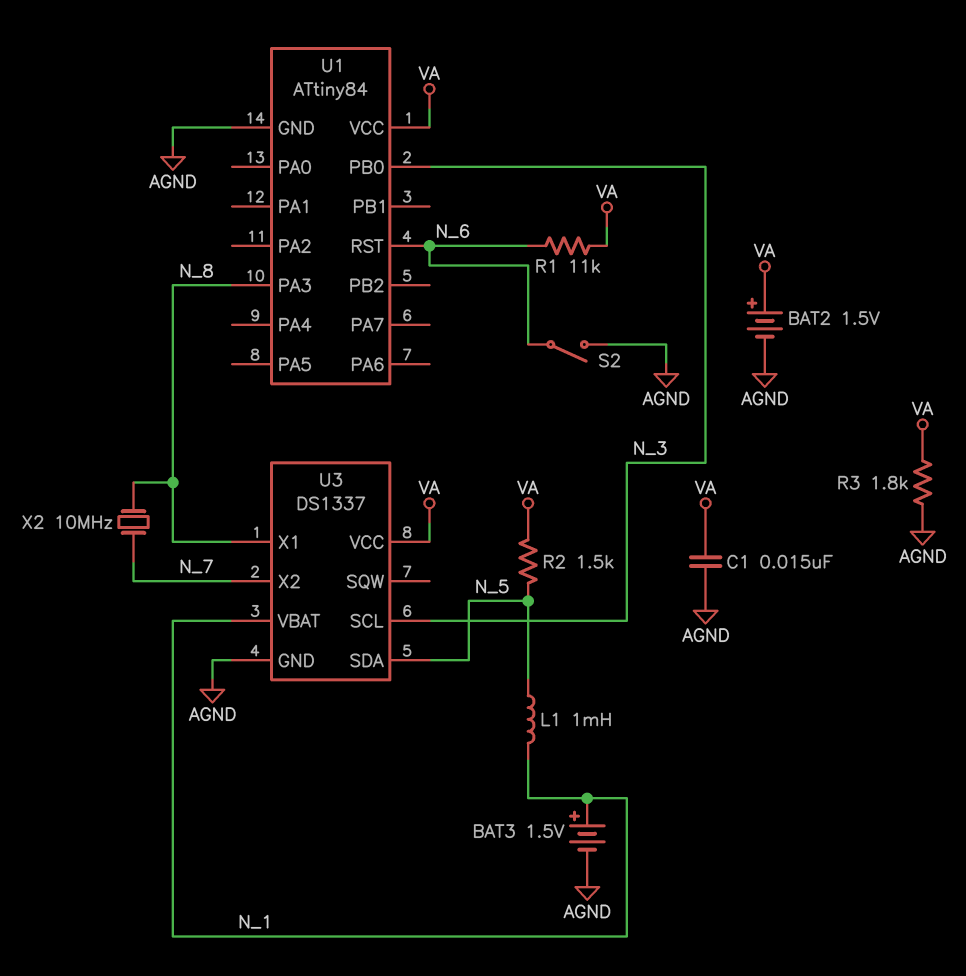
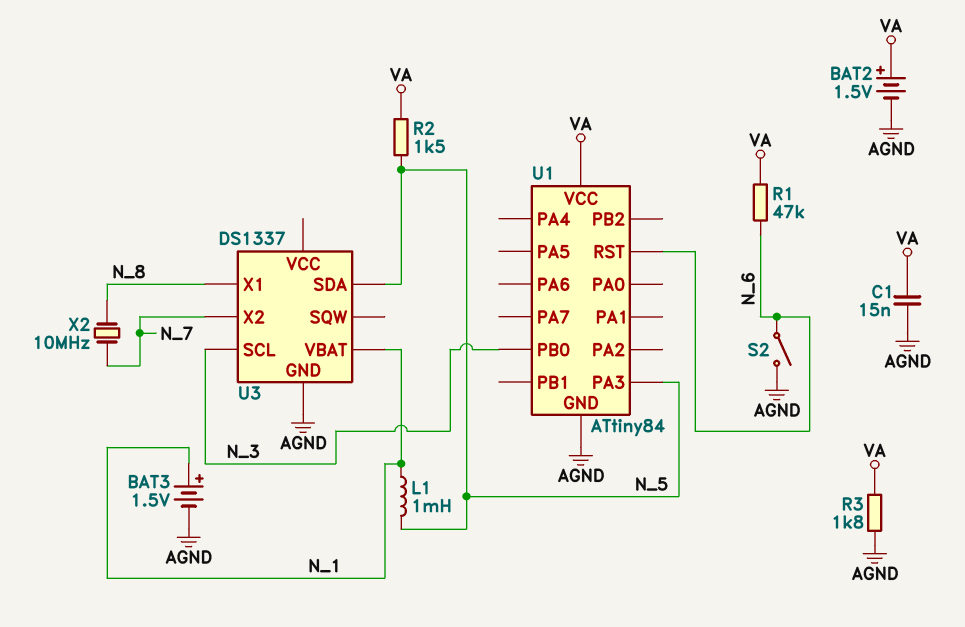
R1: 11k (N_6, VA) -> 47k (N_6, VA)
U1 pin PA3: N_8 -> N_5
U3 pin VCC: VA -> none

